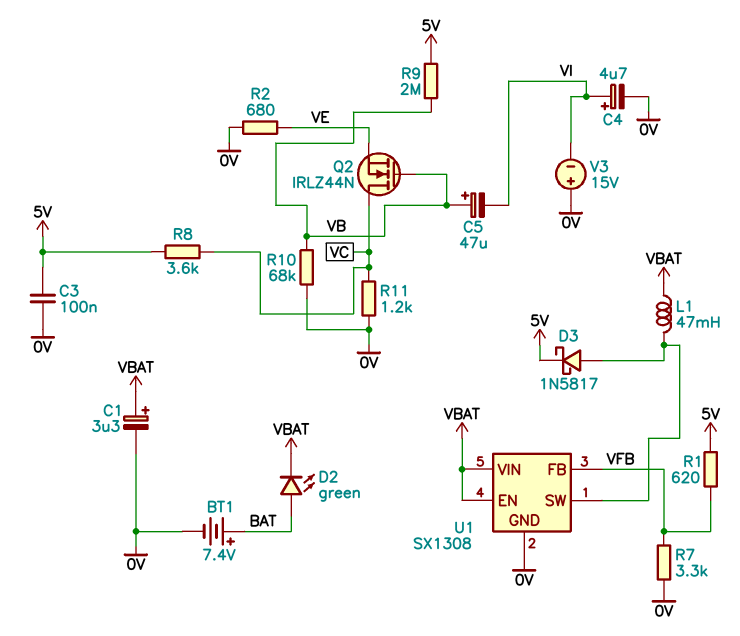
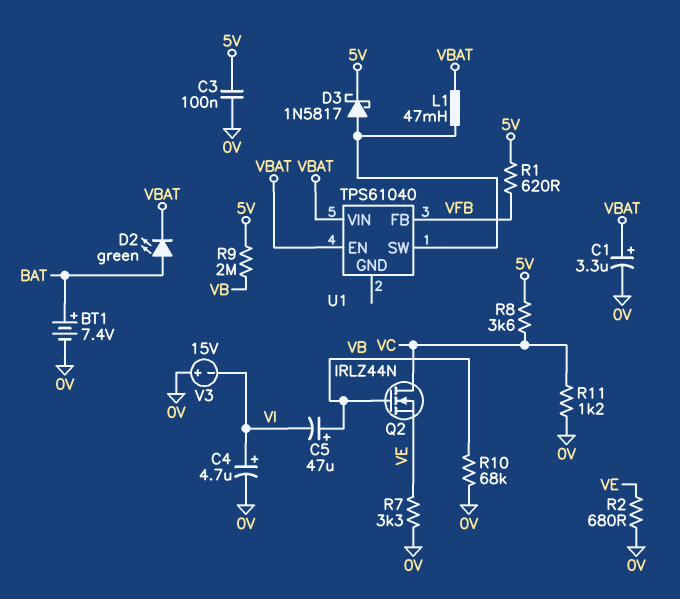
R7: 3.3k (0V, VFB) -> 3.3k (0V, VE)
U1: SX1308 -> TPS61040
U1 pin GND: 0V -> none

